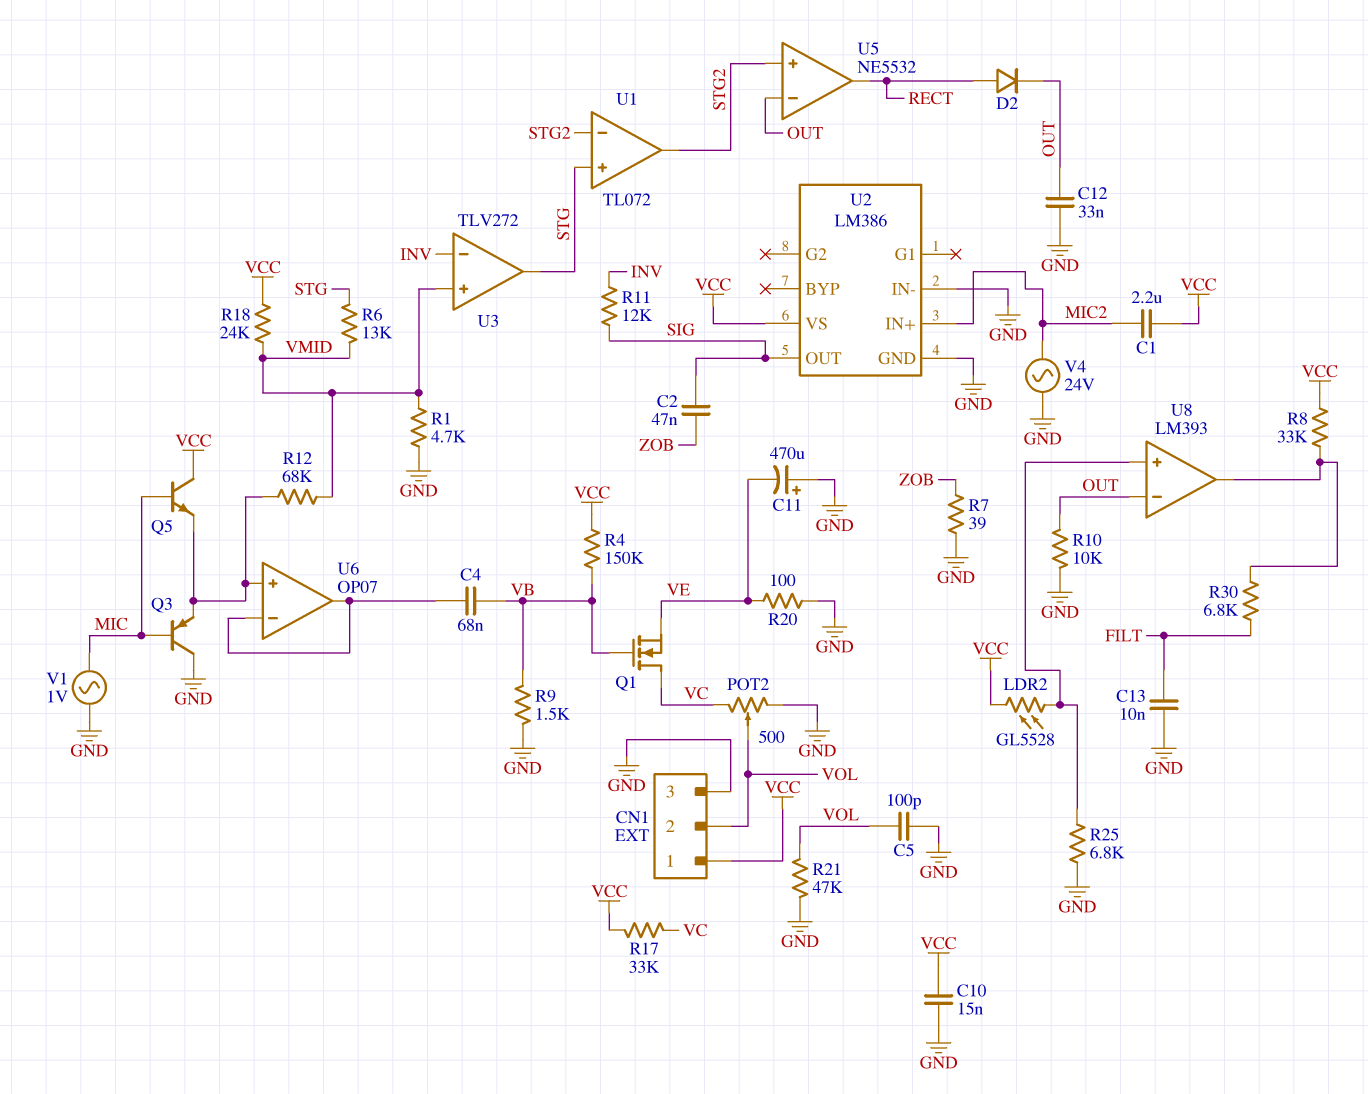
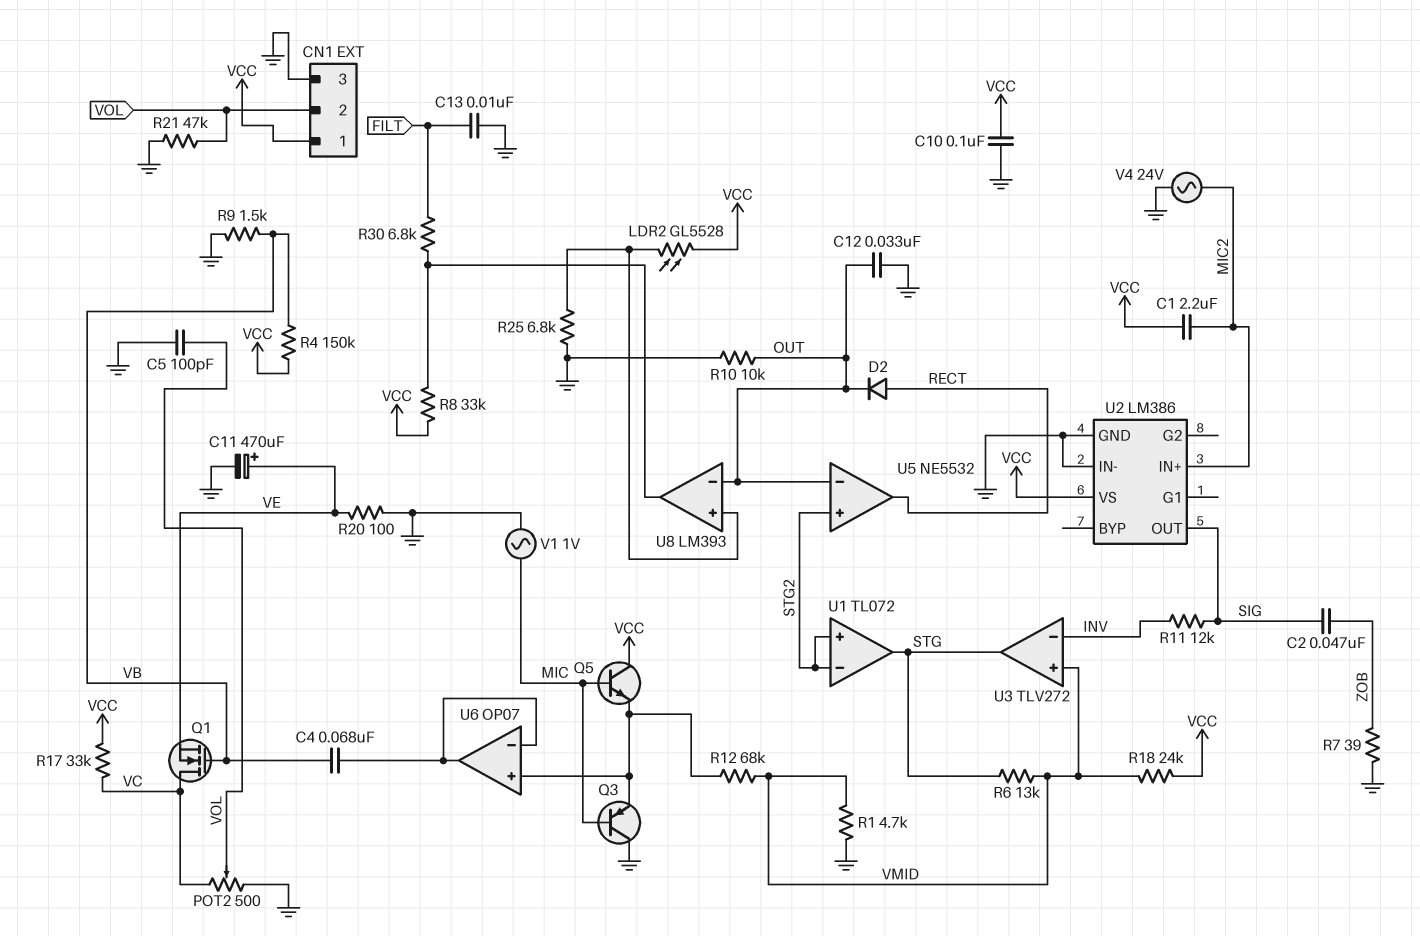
C10: 15nF (GND, VCC) -> 100nF (GND, VCC)
C11: 470uF (plus GND, minus VE) -> 470uF (plus VE, minus GND)
U1 pin in+: STG -> STG2
U1 pin out: STG2 -> STG

